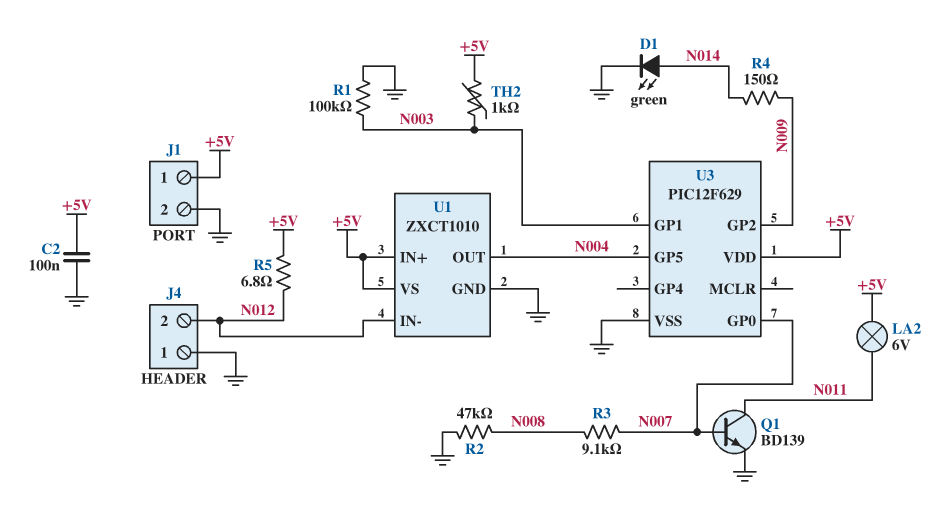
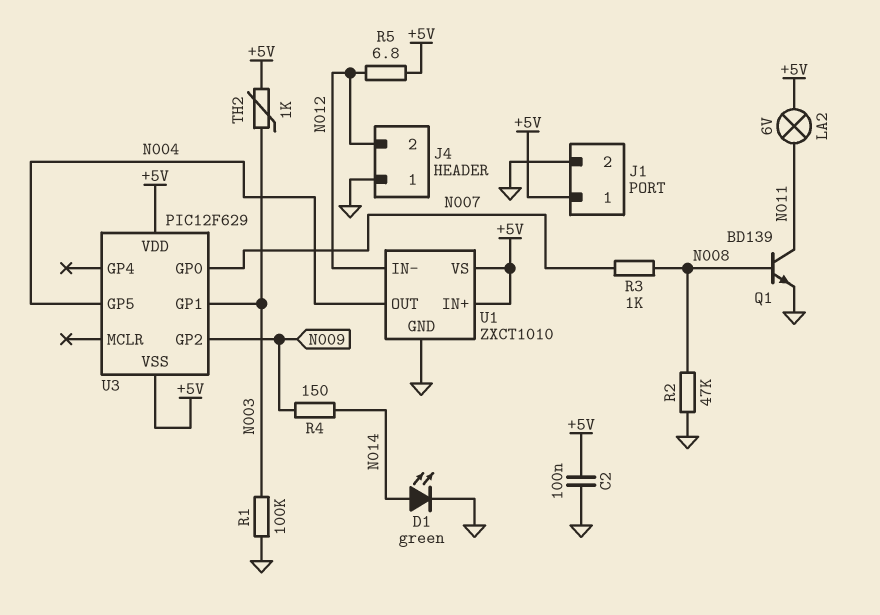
Q1: NPN BD139 (B N007, C N011, E GND) -> NPN BD139 (B N008, C N011, E GND)
R3: 9.1k (N007, N008) -> 1k (N007, N008)
U3 pin VSS: GND -> +5V

